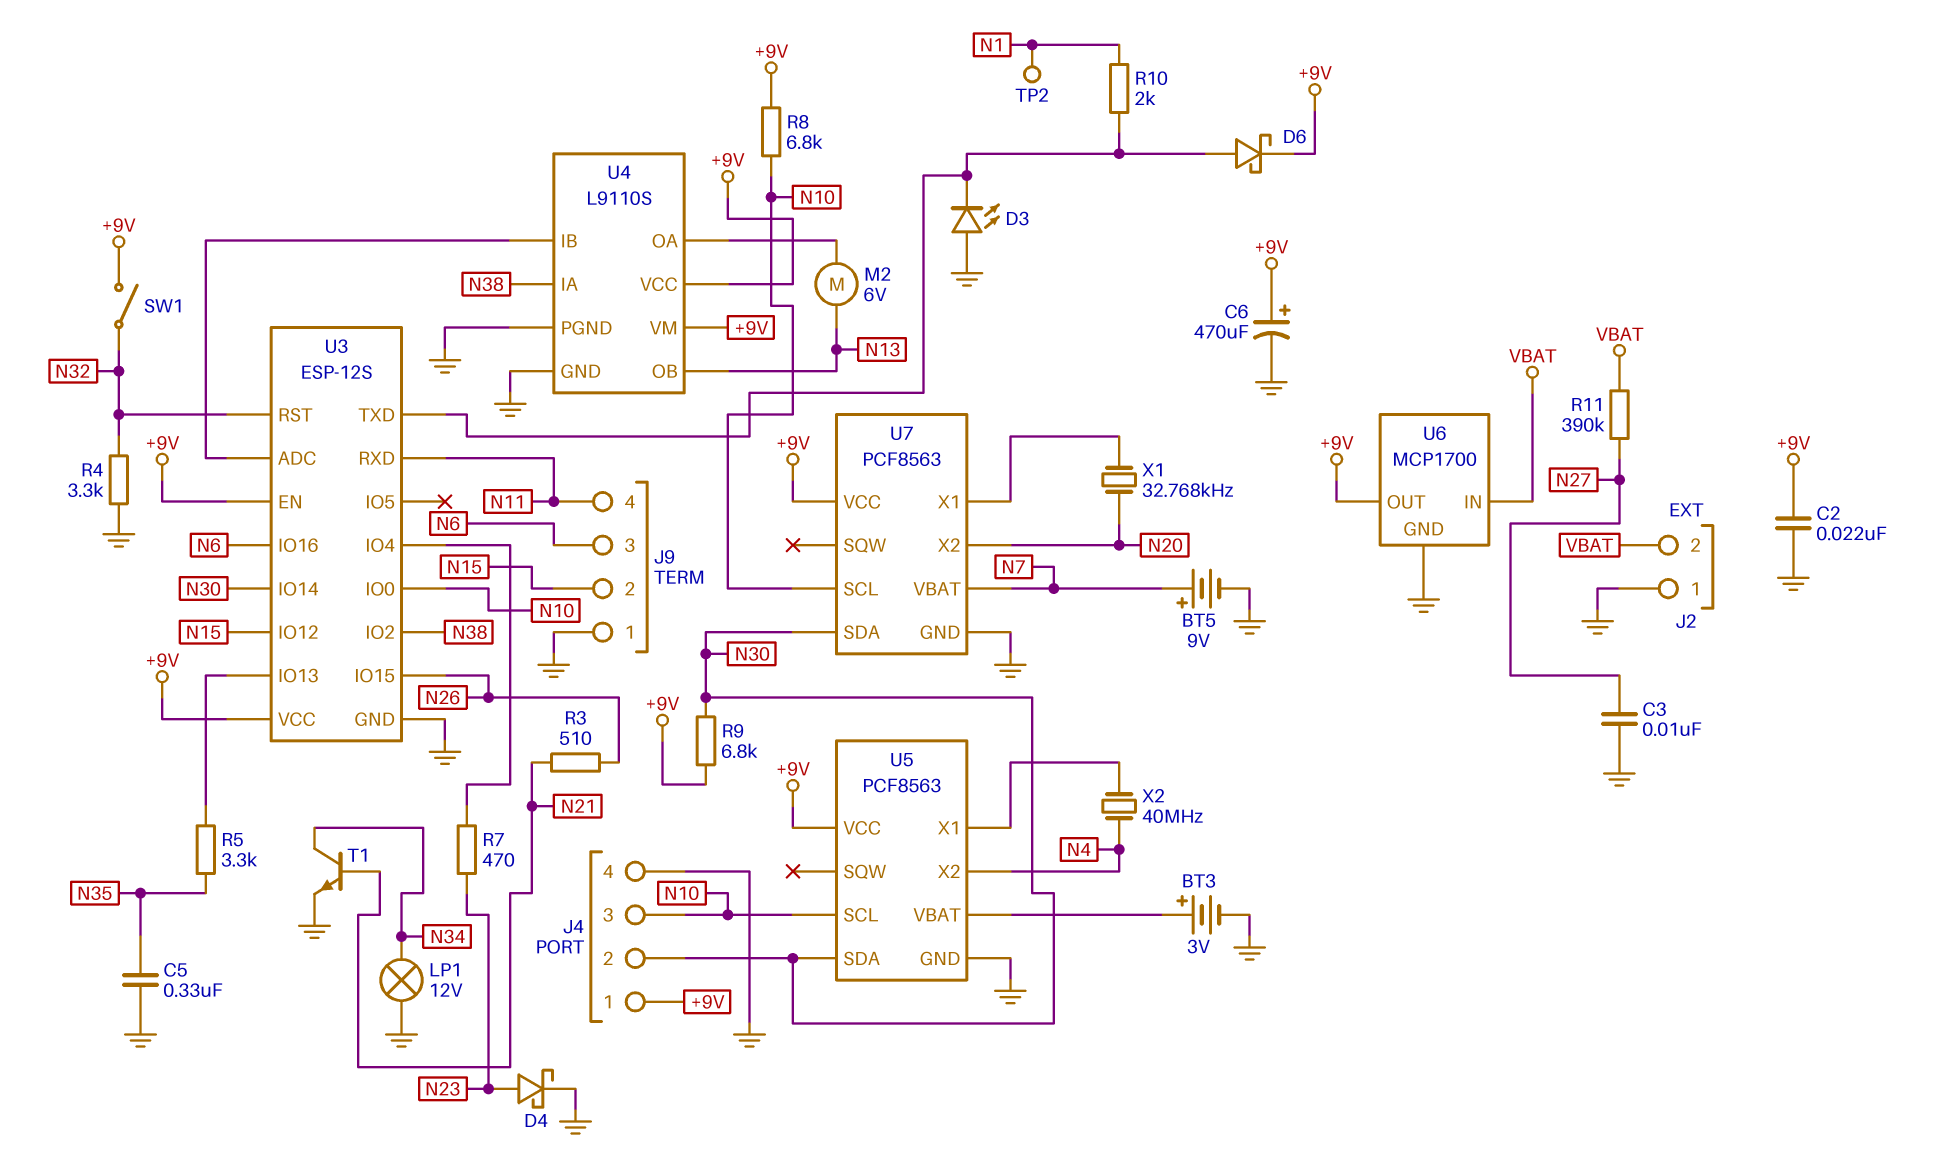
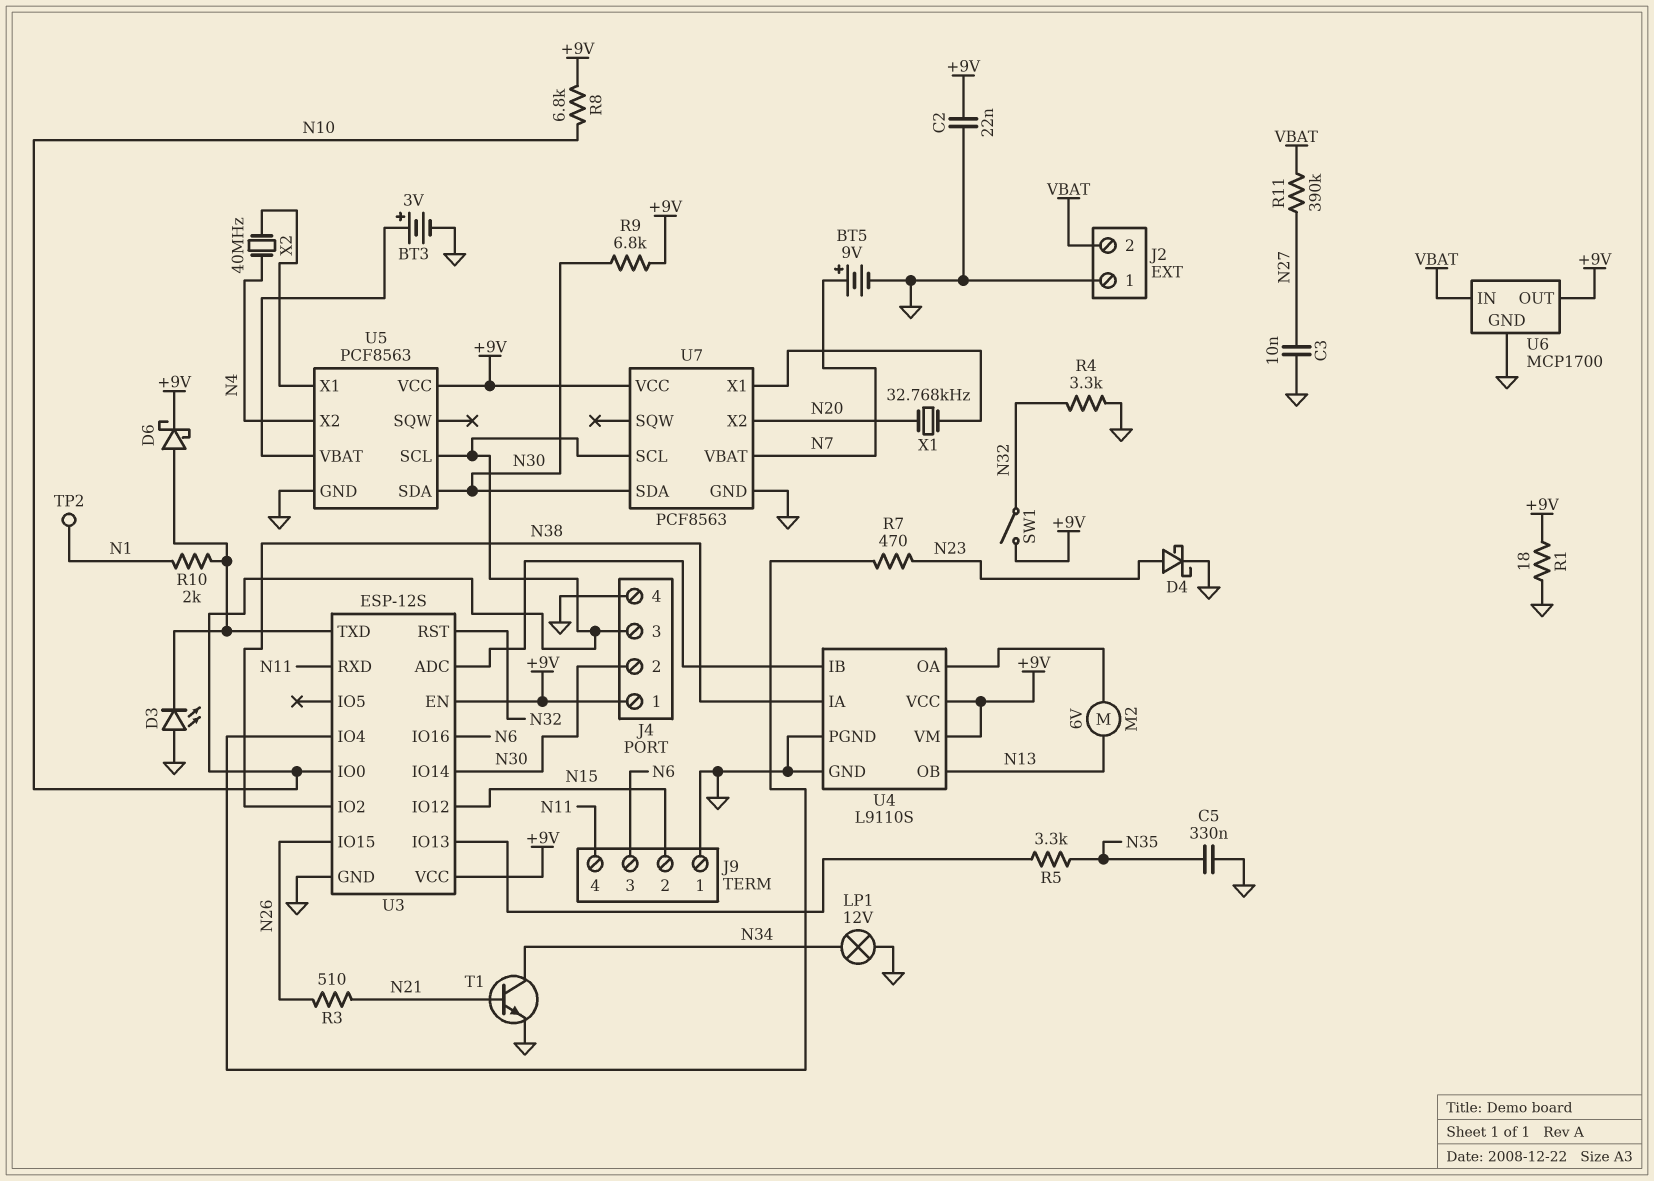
C6: 470uF (plus +9V, minus GND) -> none
R1: none -> 18 (+9V, GND)

